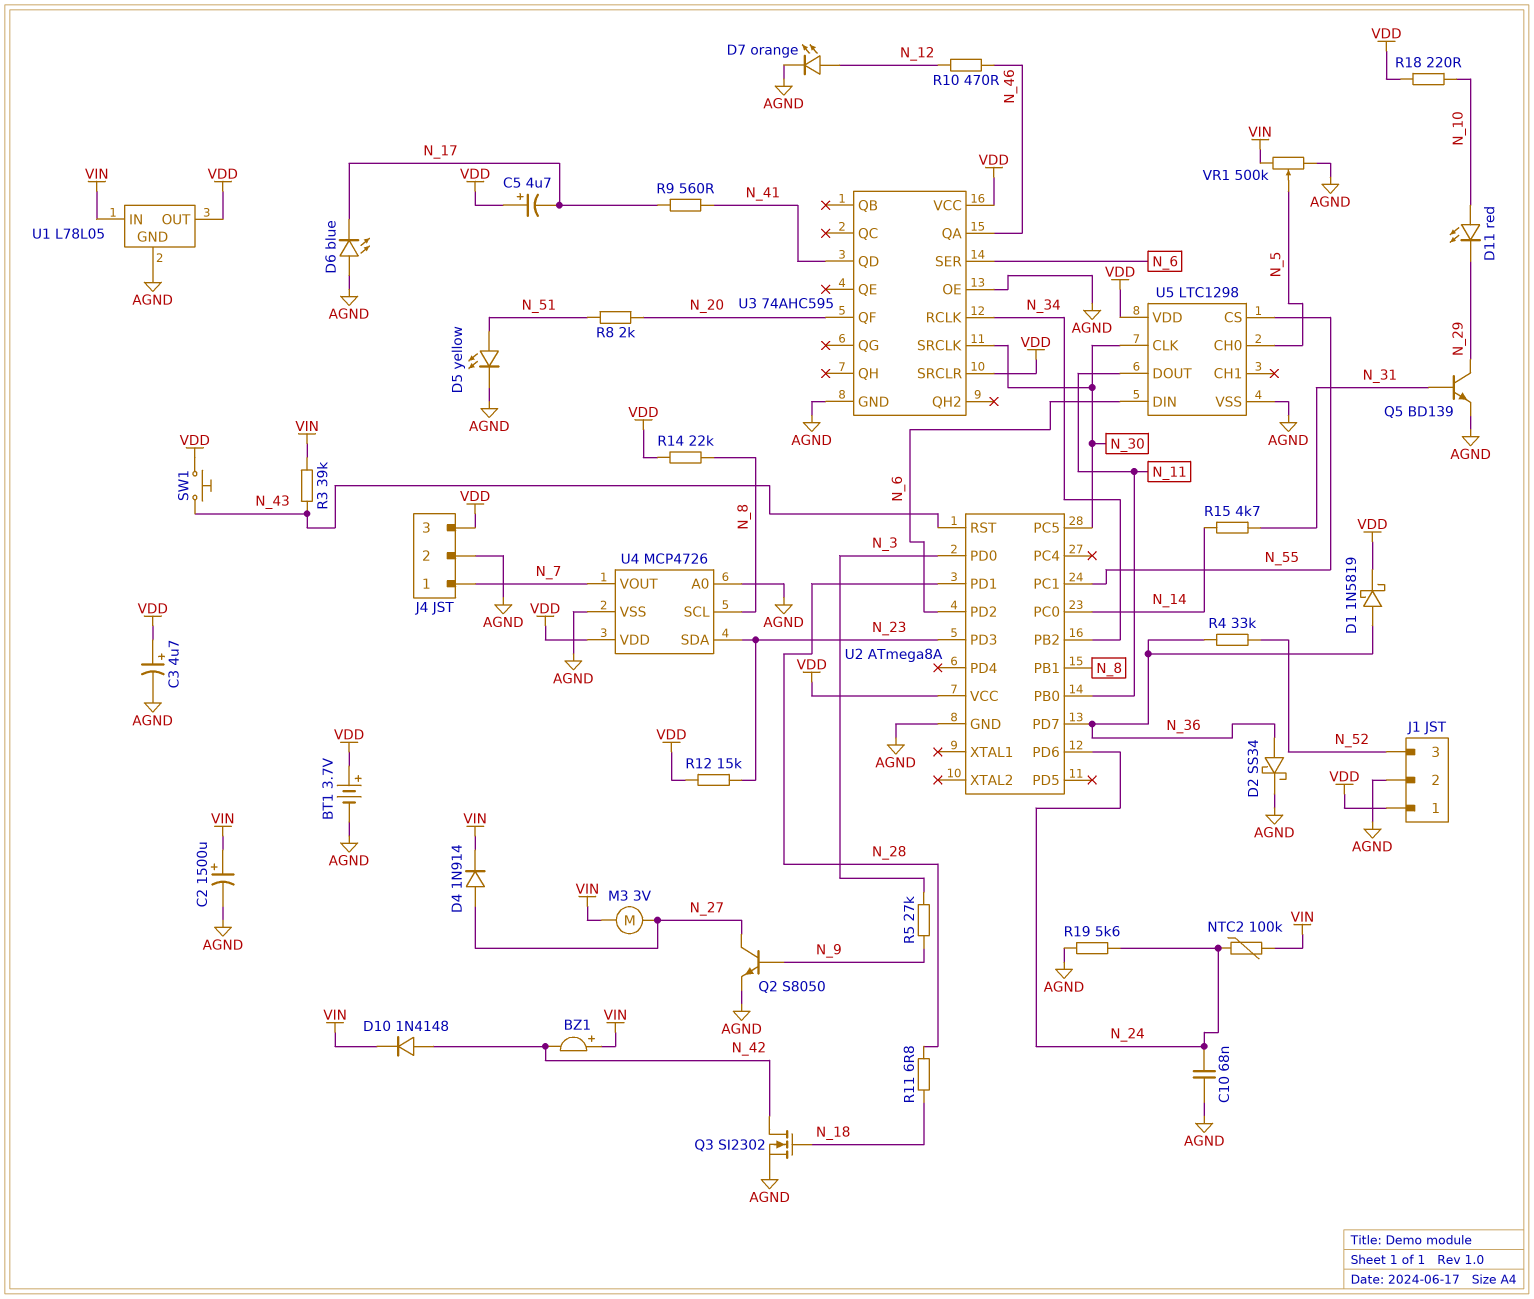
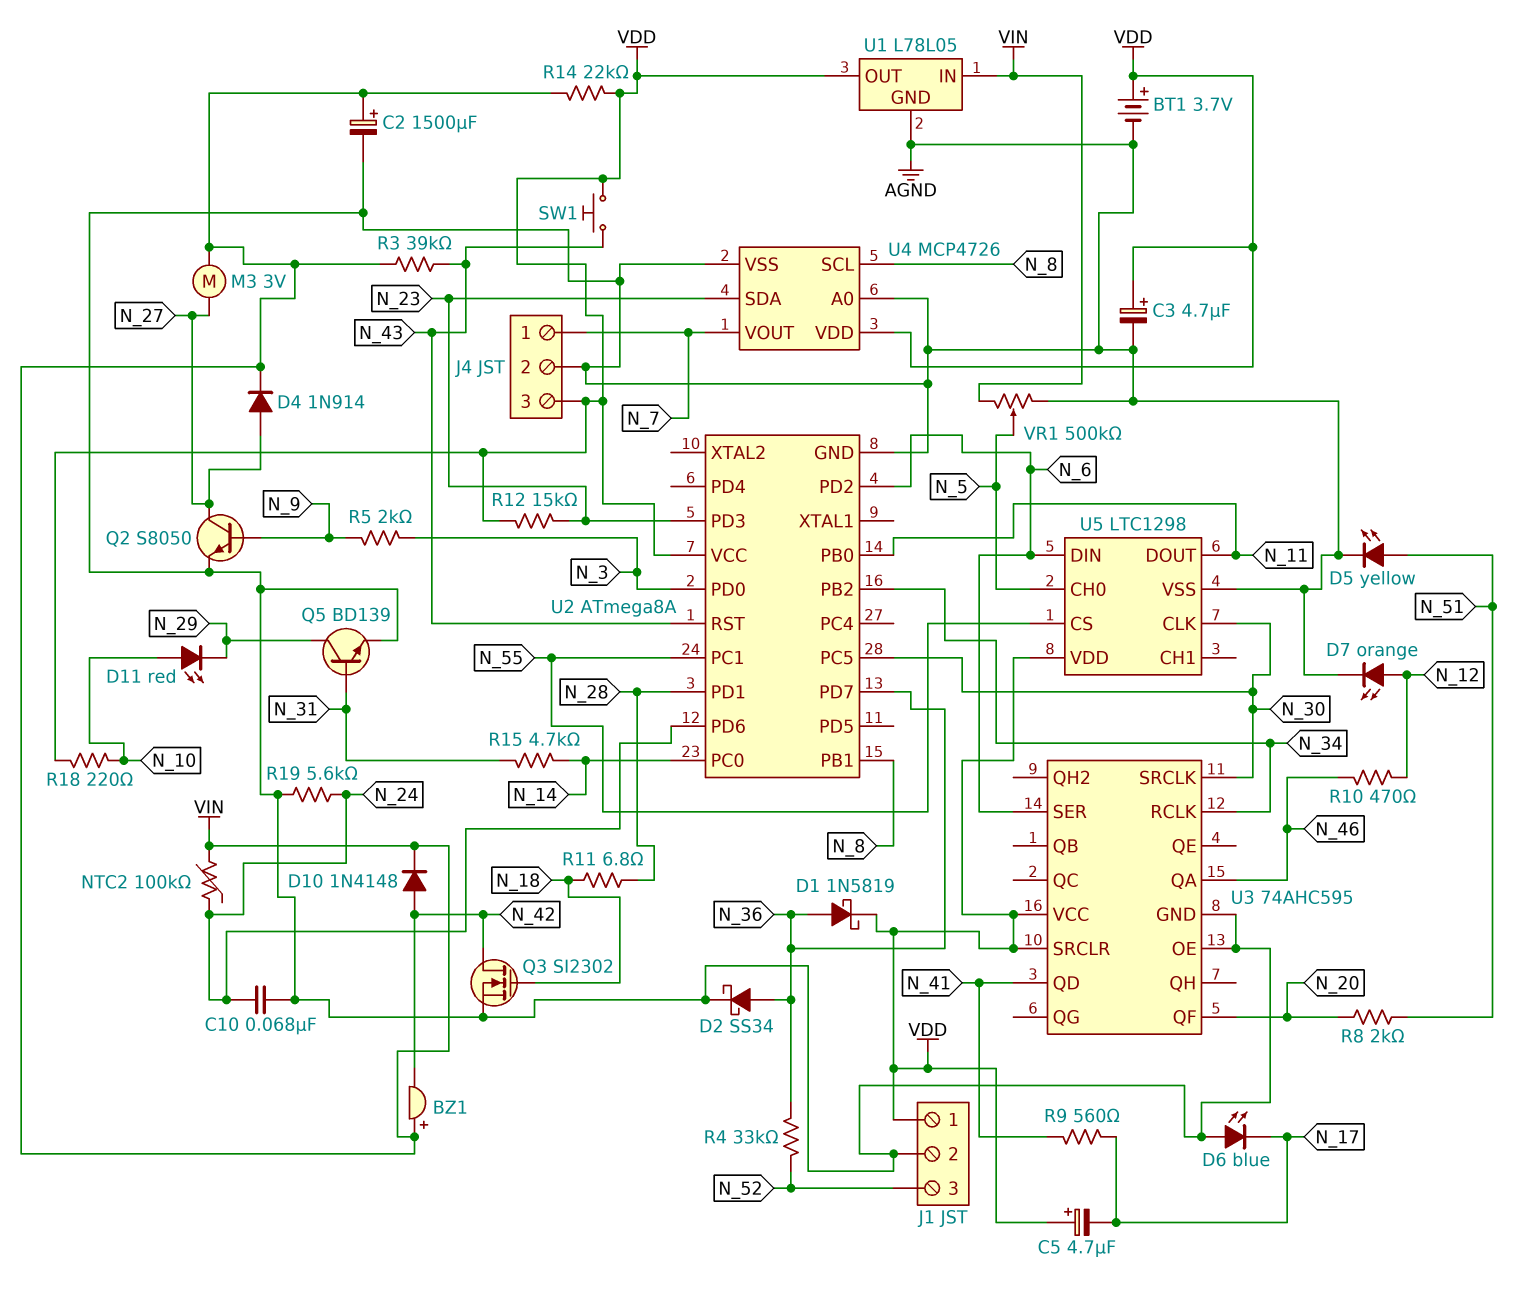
R5: 27k (N_3, N_9) -> 2k (N_3, N_9)
R14: 22k (N_8, VDD) -> 22k (VDD, VIN)

